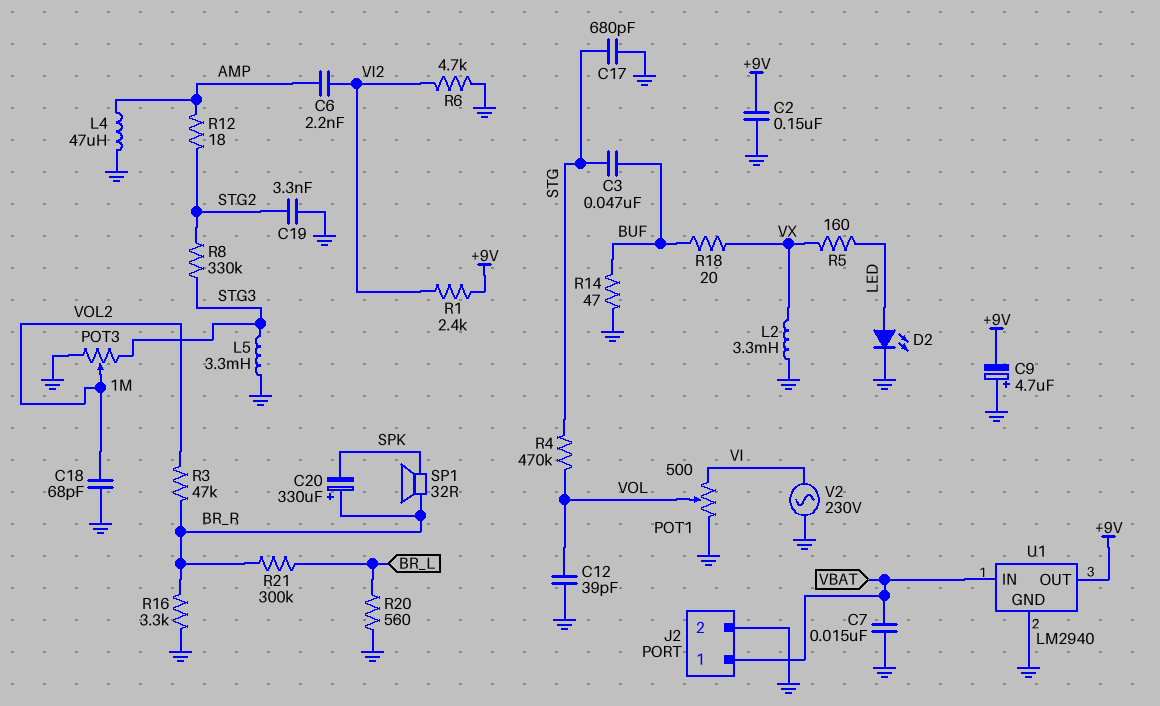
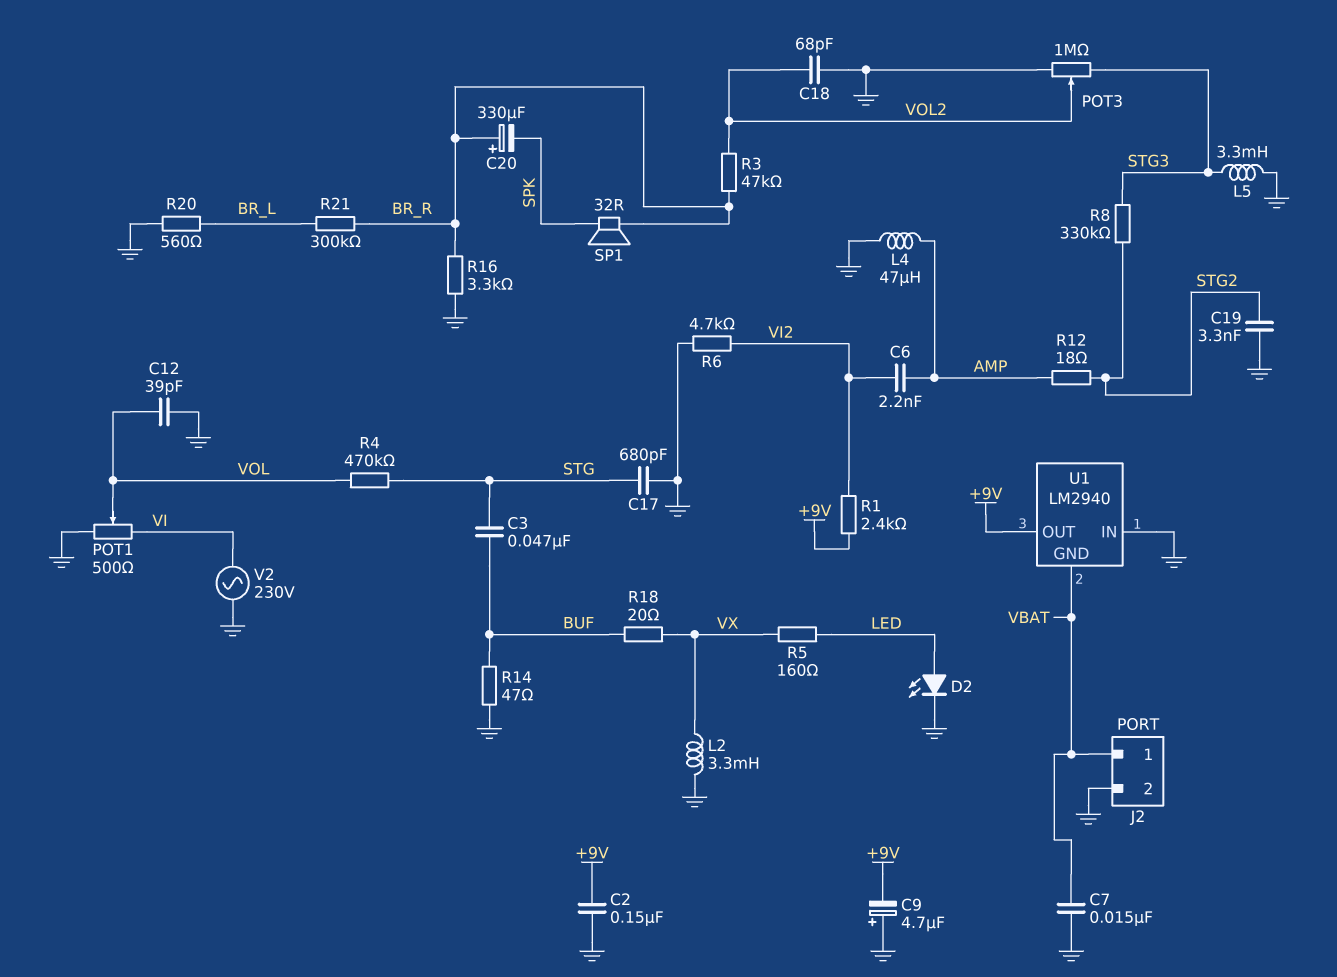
U1 pin GND: GND -> VBAT
U1 pin IN: VBAT -> GND

